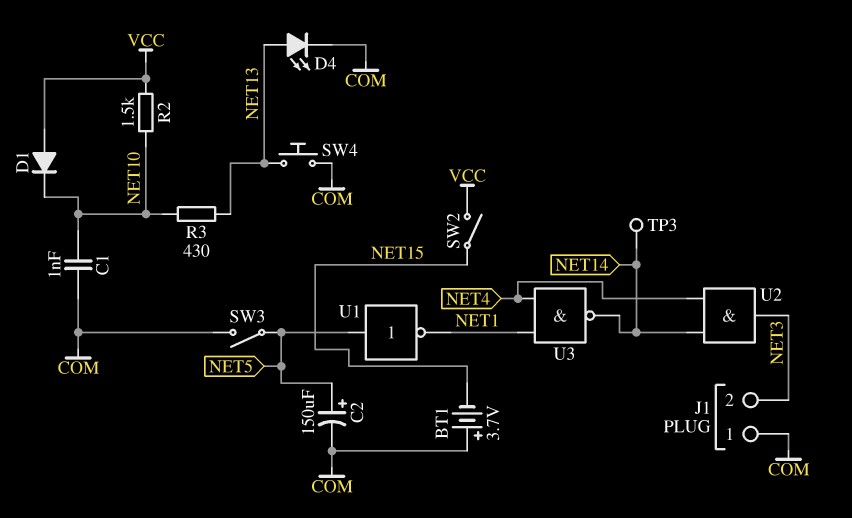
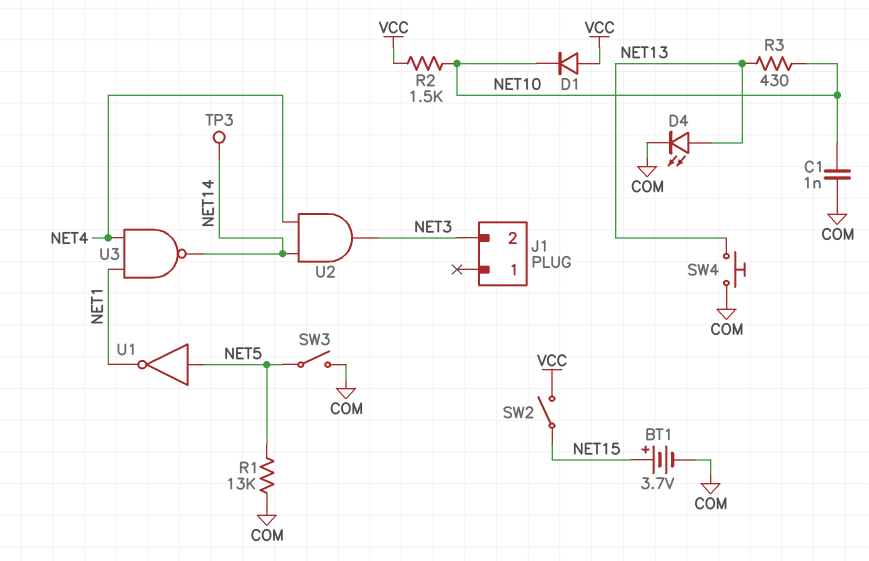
BT1: 3.7V (plus COM, minus NET15) -> 3.7V (plus NET15, minus COM)
C2: 150uF (plus NET5, minus COM) -> none
J1 pin 1: COM -> none
R1: none -> 13k (COM, NET5)

